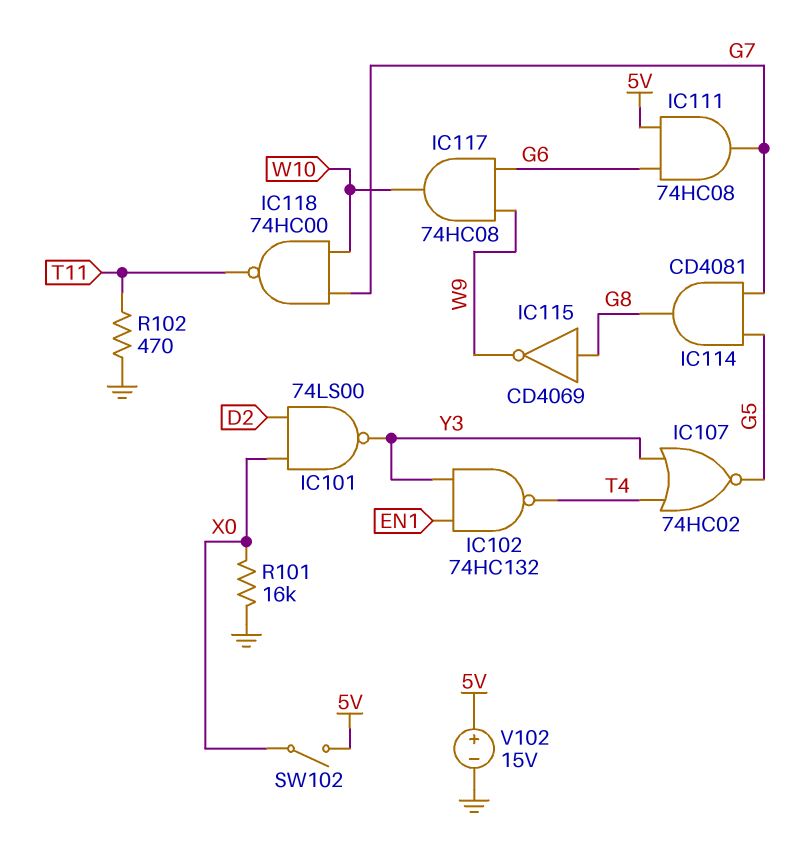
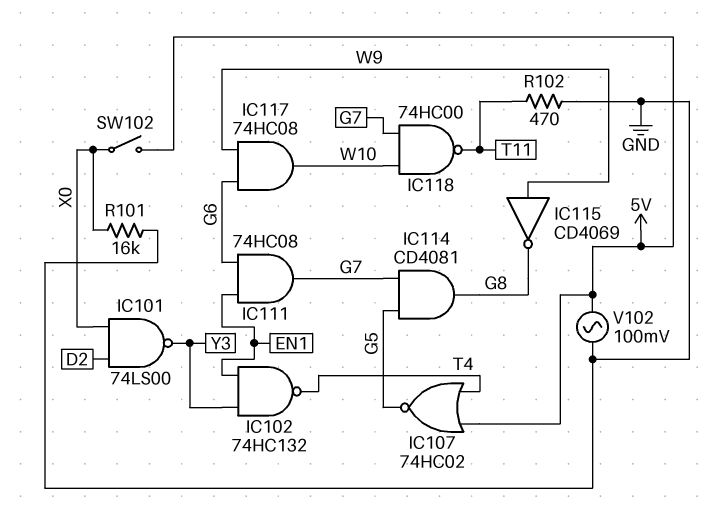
IC107: NOR 74HC02 (in T4, in Y3, out G5) -> NOR 74HC02 (in 5V, in T4, out G5)
IC111: AND 74HC08 (in 5V, in G6, out G7) -> AND 74HC08 (in EN1, in G6, out G7)
IC115: NOT CD4069 (in G8, out W9) -> NOT CD4069 (in W9, out G8)
V102: 15V (plus 5V, minus GND) -> AC 100mV (5V, GND)

